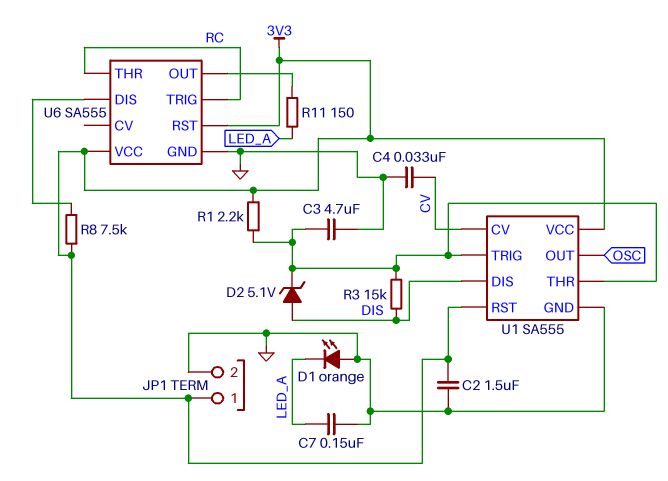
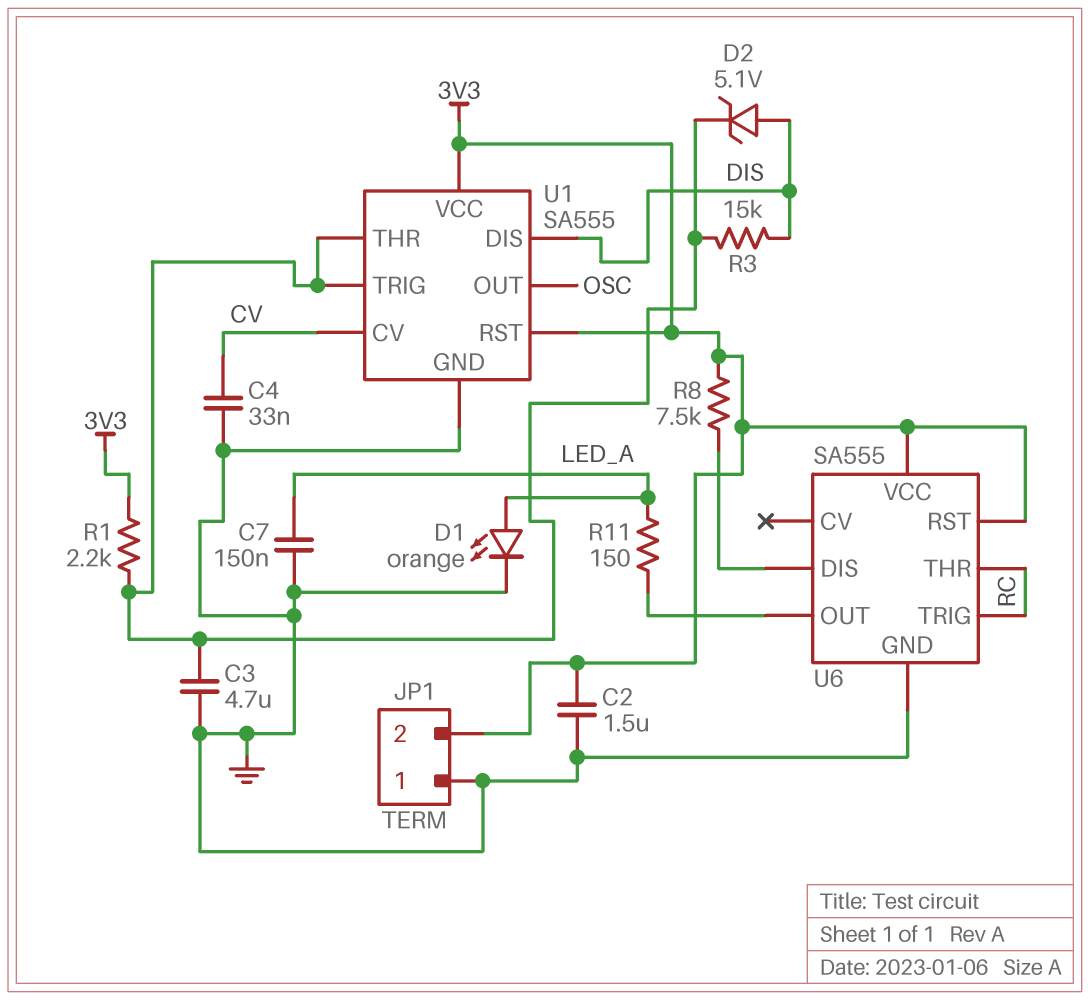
D1: LED orange (A GND, K LED_A) -> LED orange (A LED_A, K GND)
JP1 pin 1: 3V3 -> GND
JP1 pin 2: GND -> 3V3

